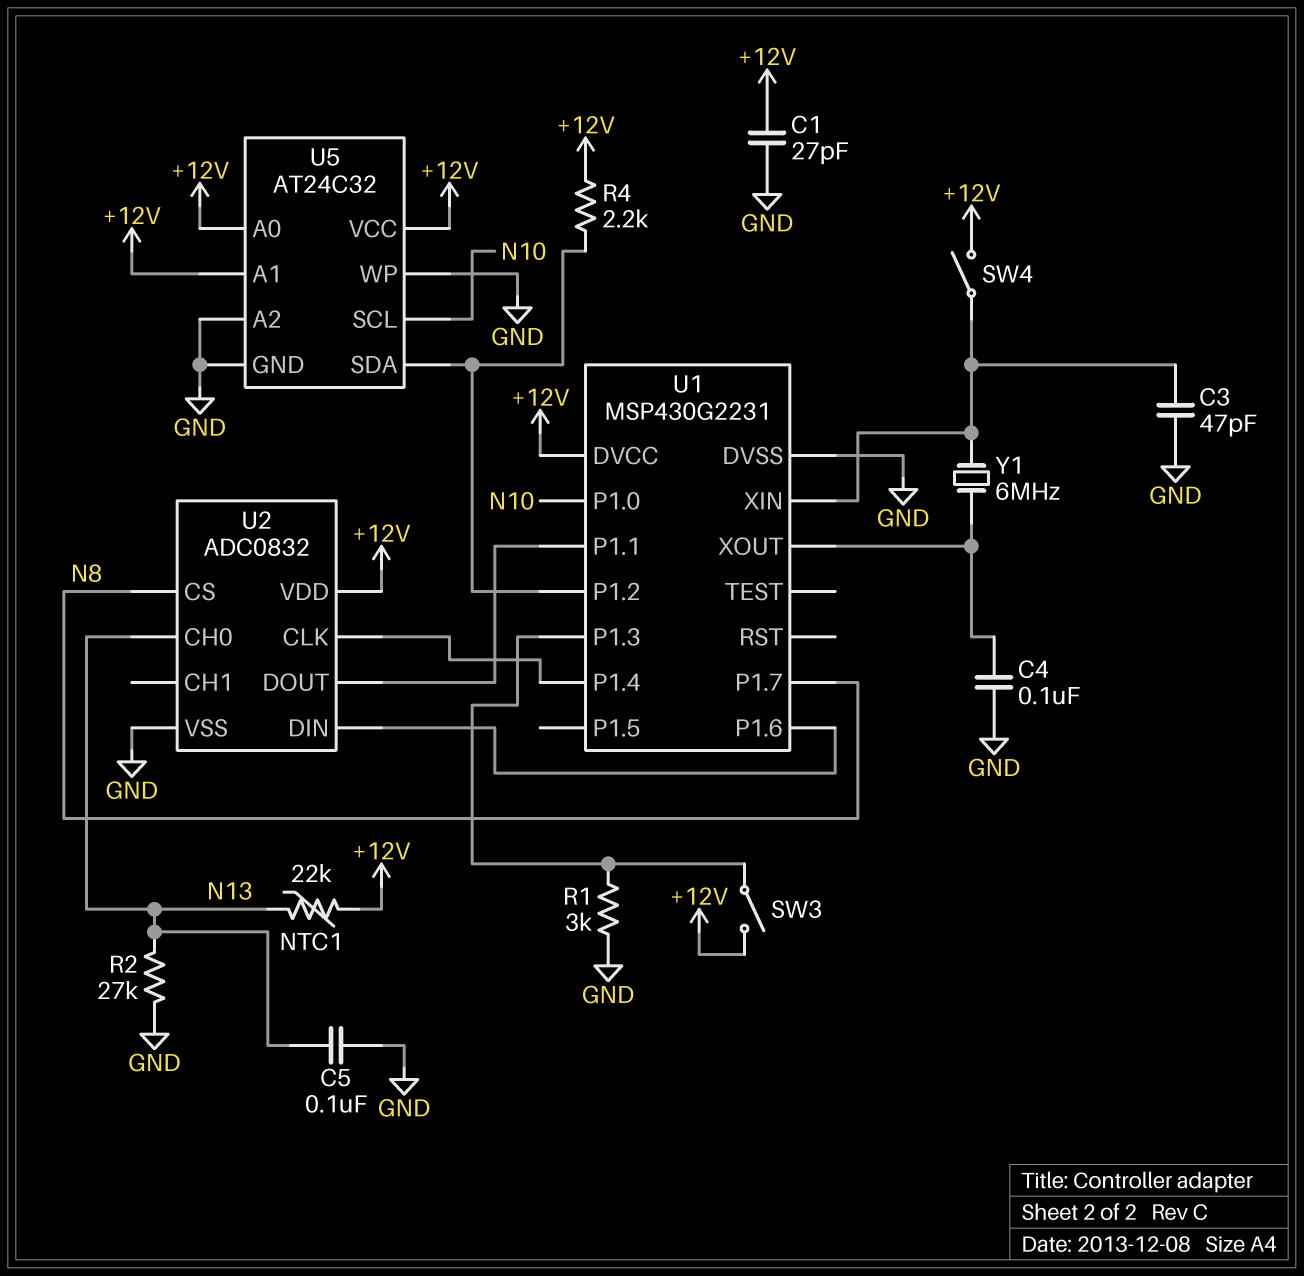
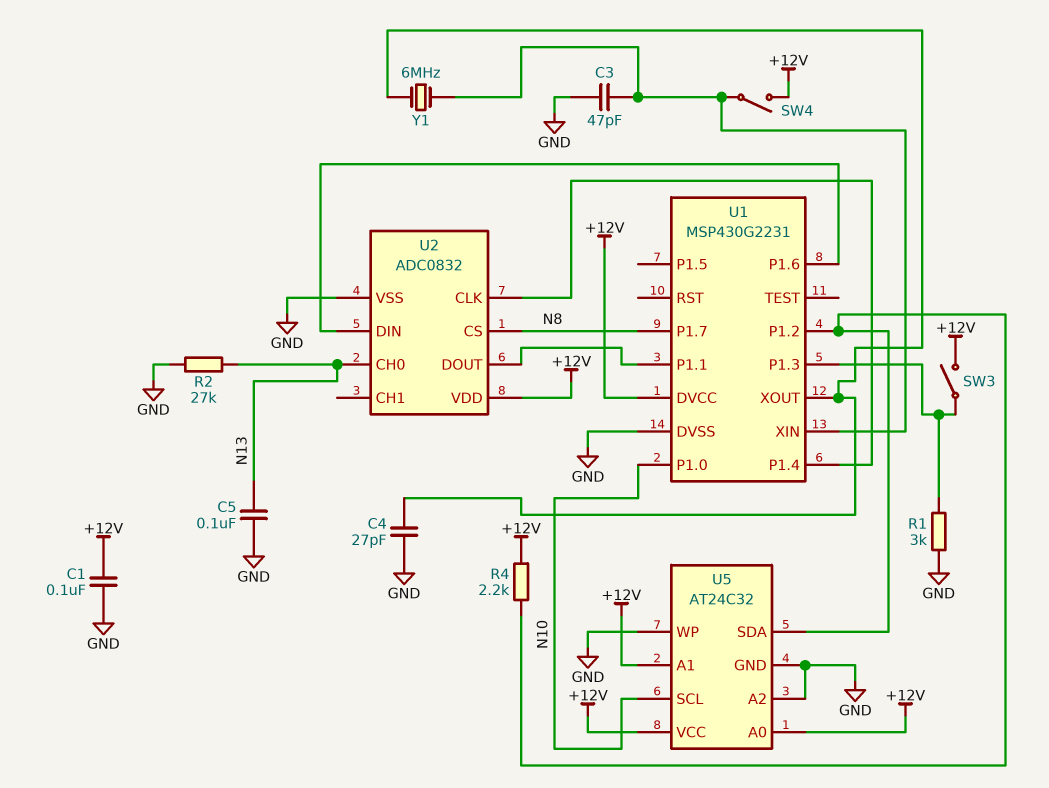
C1: 27pF (+12V, GND) -> 100nF (+12V, GND)
C4: 100nF (GND, U1/XOUT) -> 27pF (GND, U1/XOUT)
NTC1: 22k (+12V, N13) -> none

